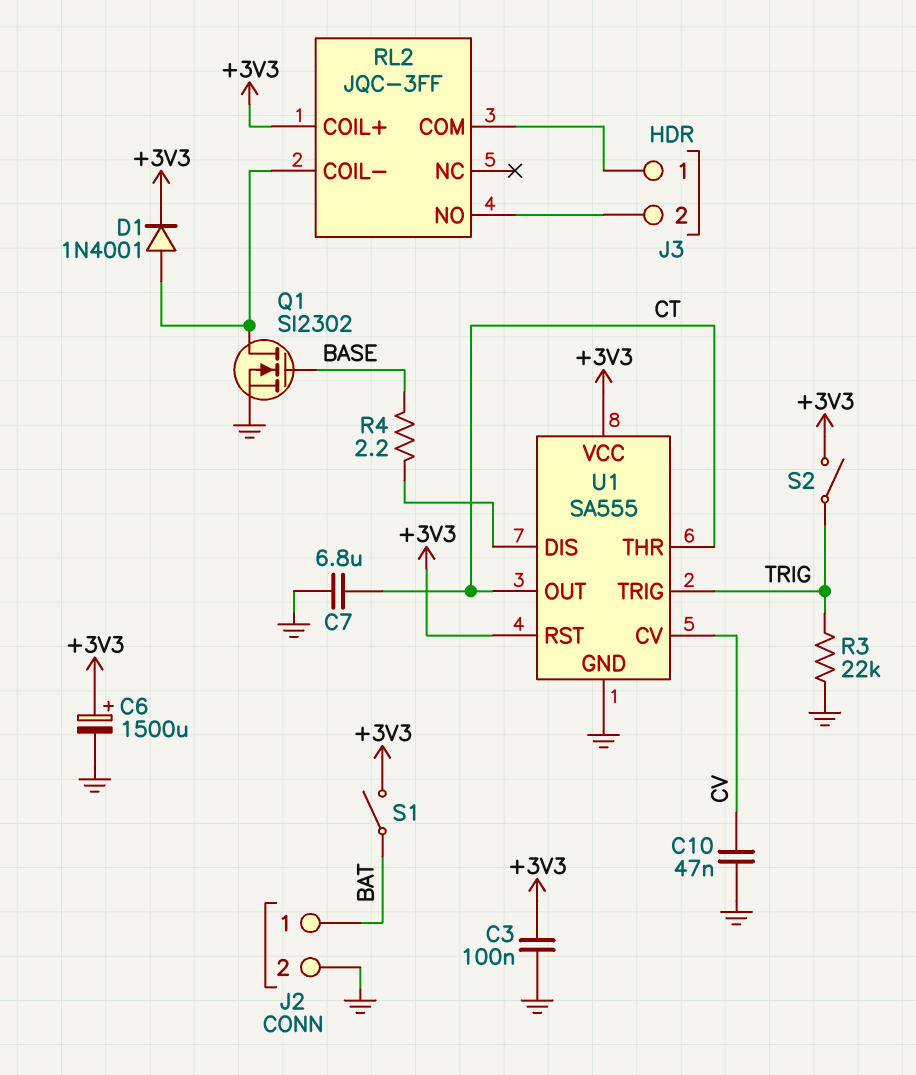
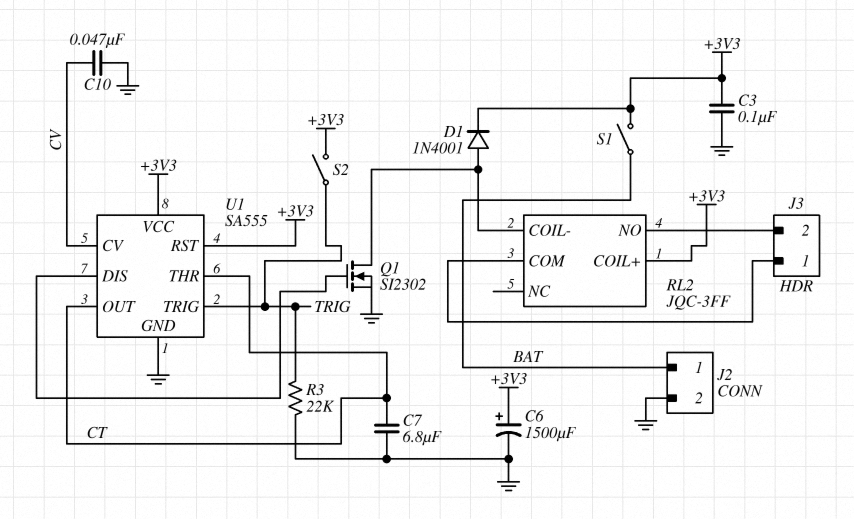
Q1: NMOS SI2302 (G BASE, D RL2/COIL-, S GND) -> NMOS SI2302 (G U1/DIS, D RL2/COIL-, S GND)
R4: 2.2 (BASE, U1/DIS) -> none

